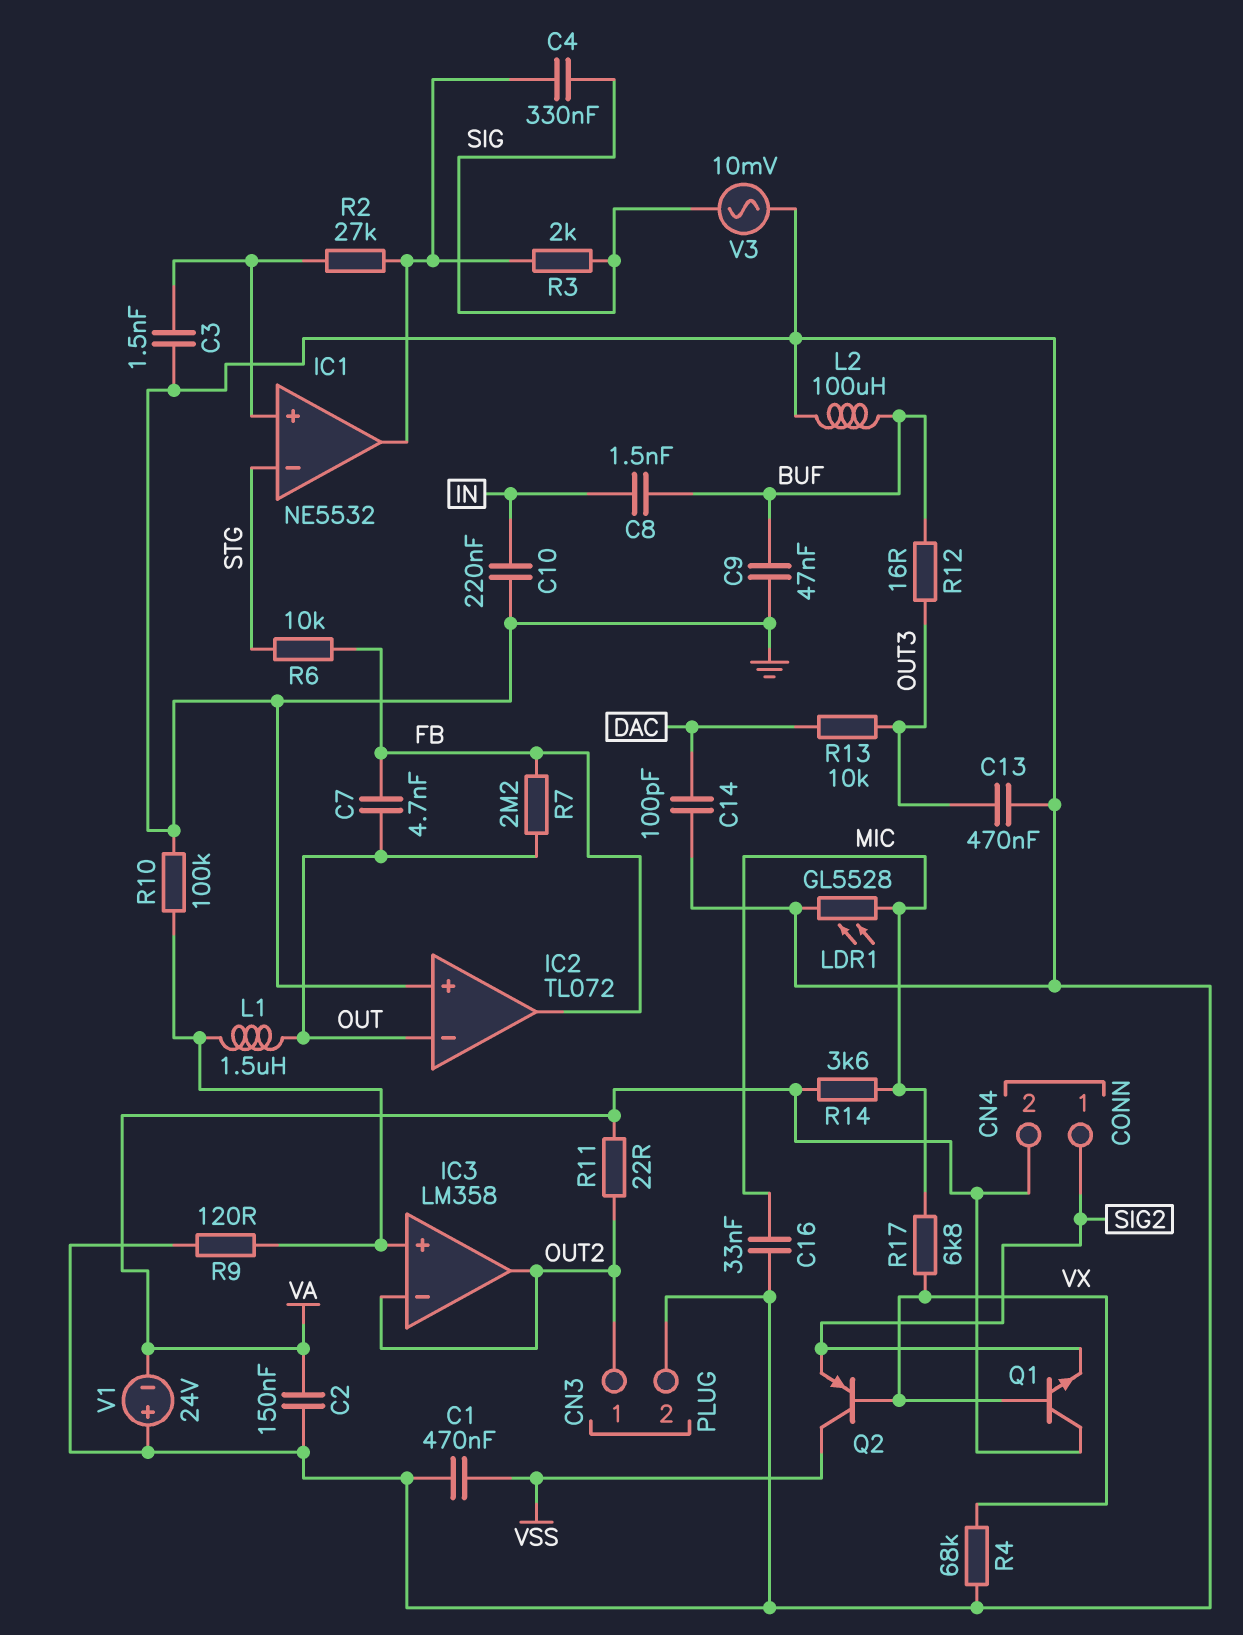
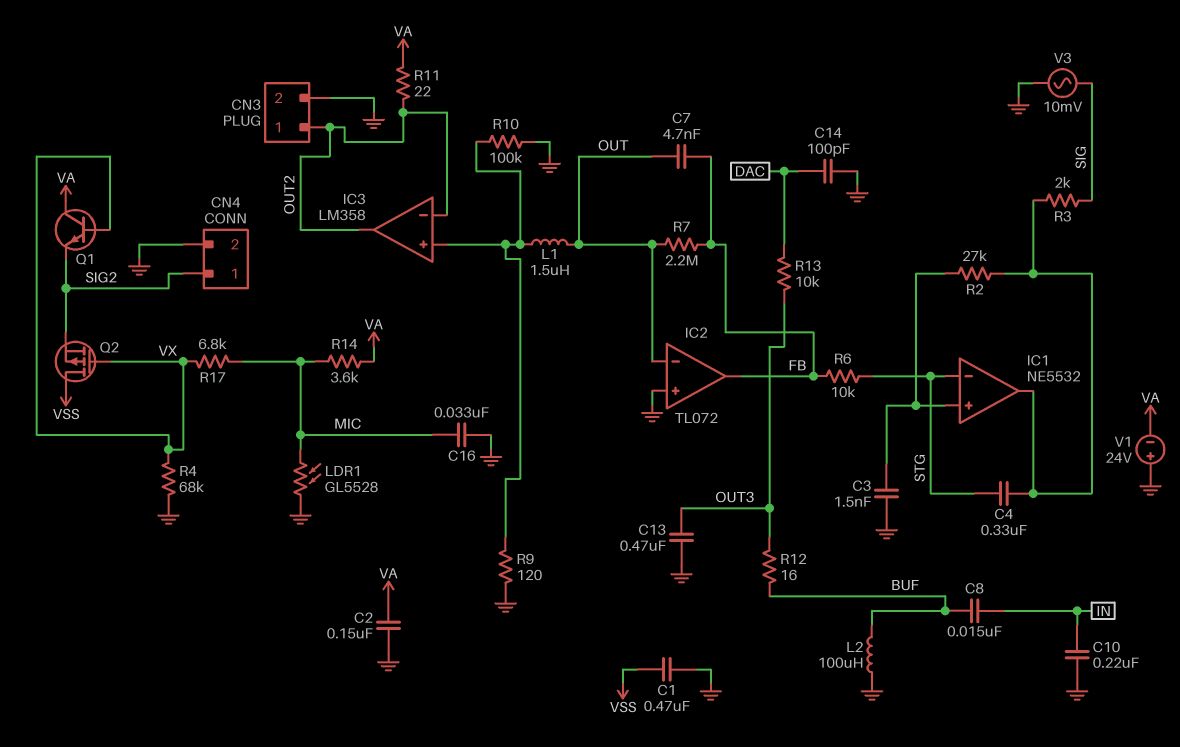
C4: 330nF (IC1/out, SIG) -> 330nF (IC1/out, STG)
C8: 1.5nF (BUF, IN) -> 15nF (BUF, IN)
C9: 47nF (BUF, GND) -> none
CN4 pin 2: VA -> GND
Q2: PNP (B VX, C VSS, E SIG2) -> PMOS (G VX, D VSS, S SIG2)

